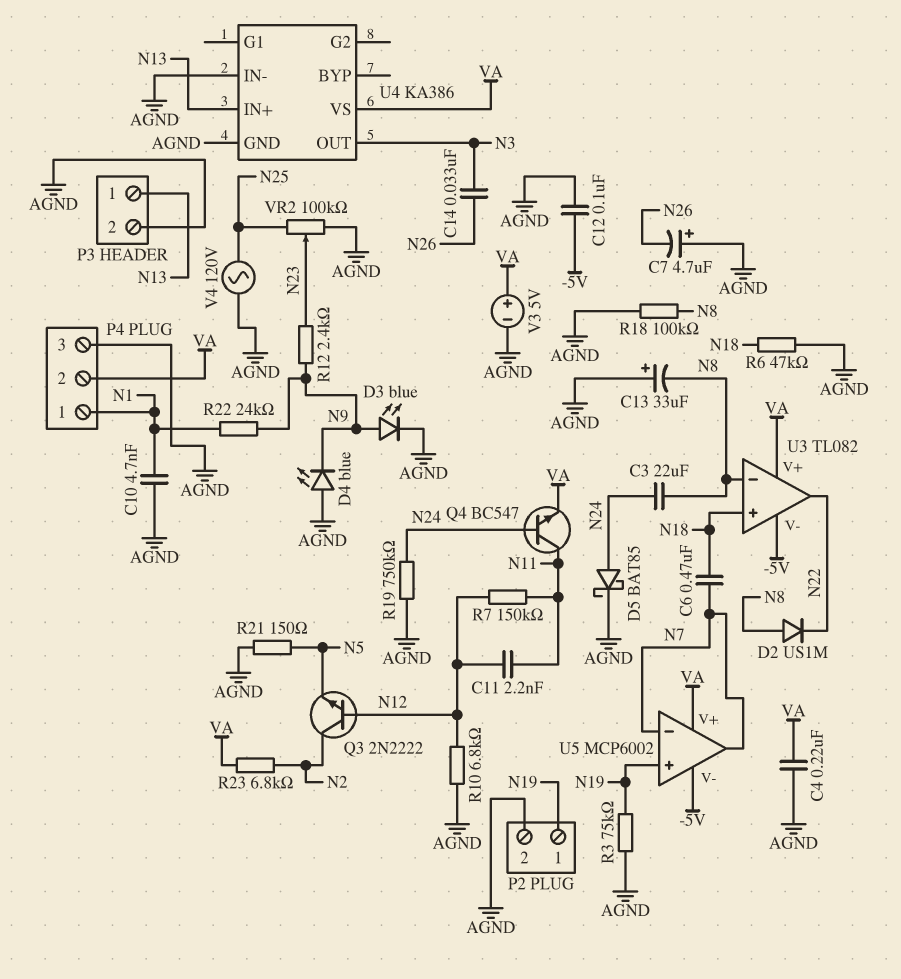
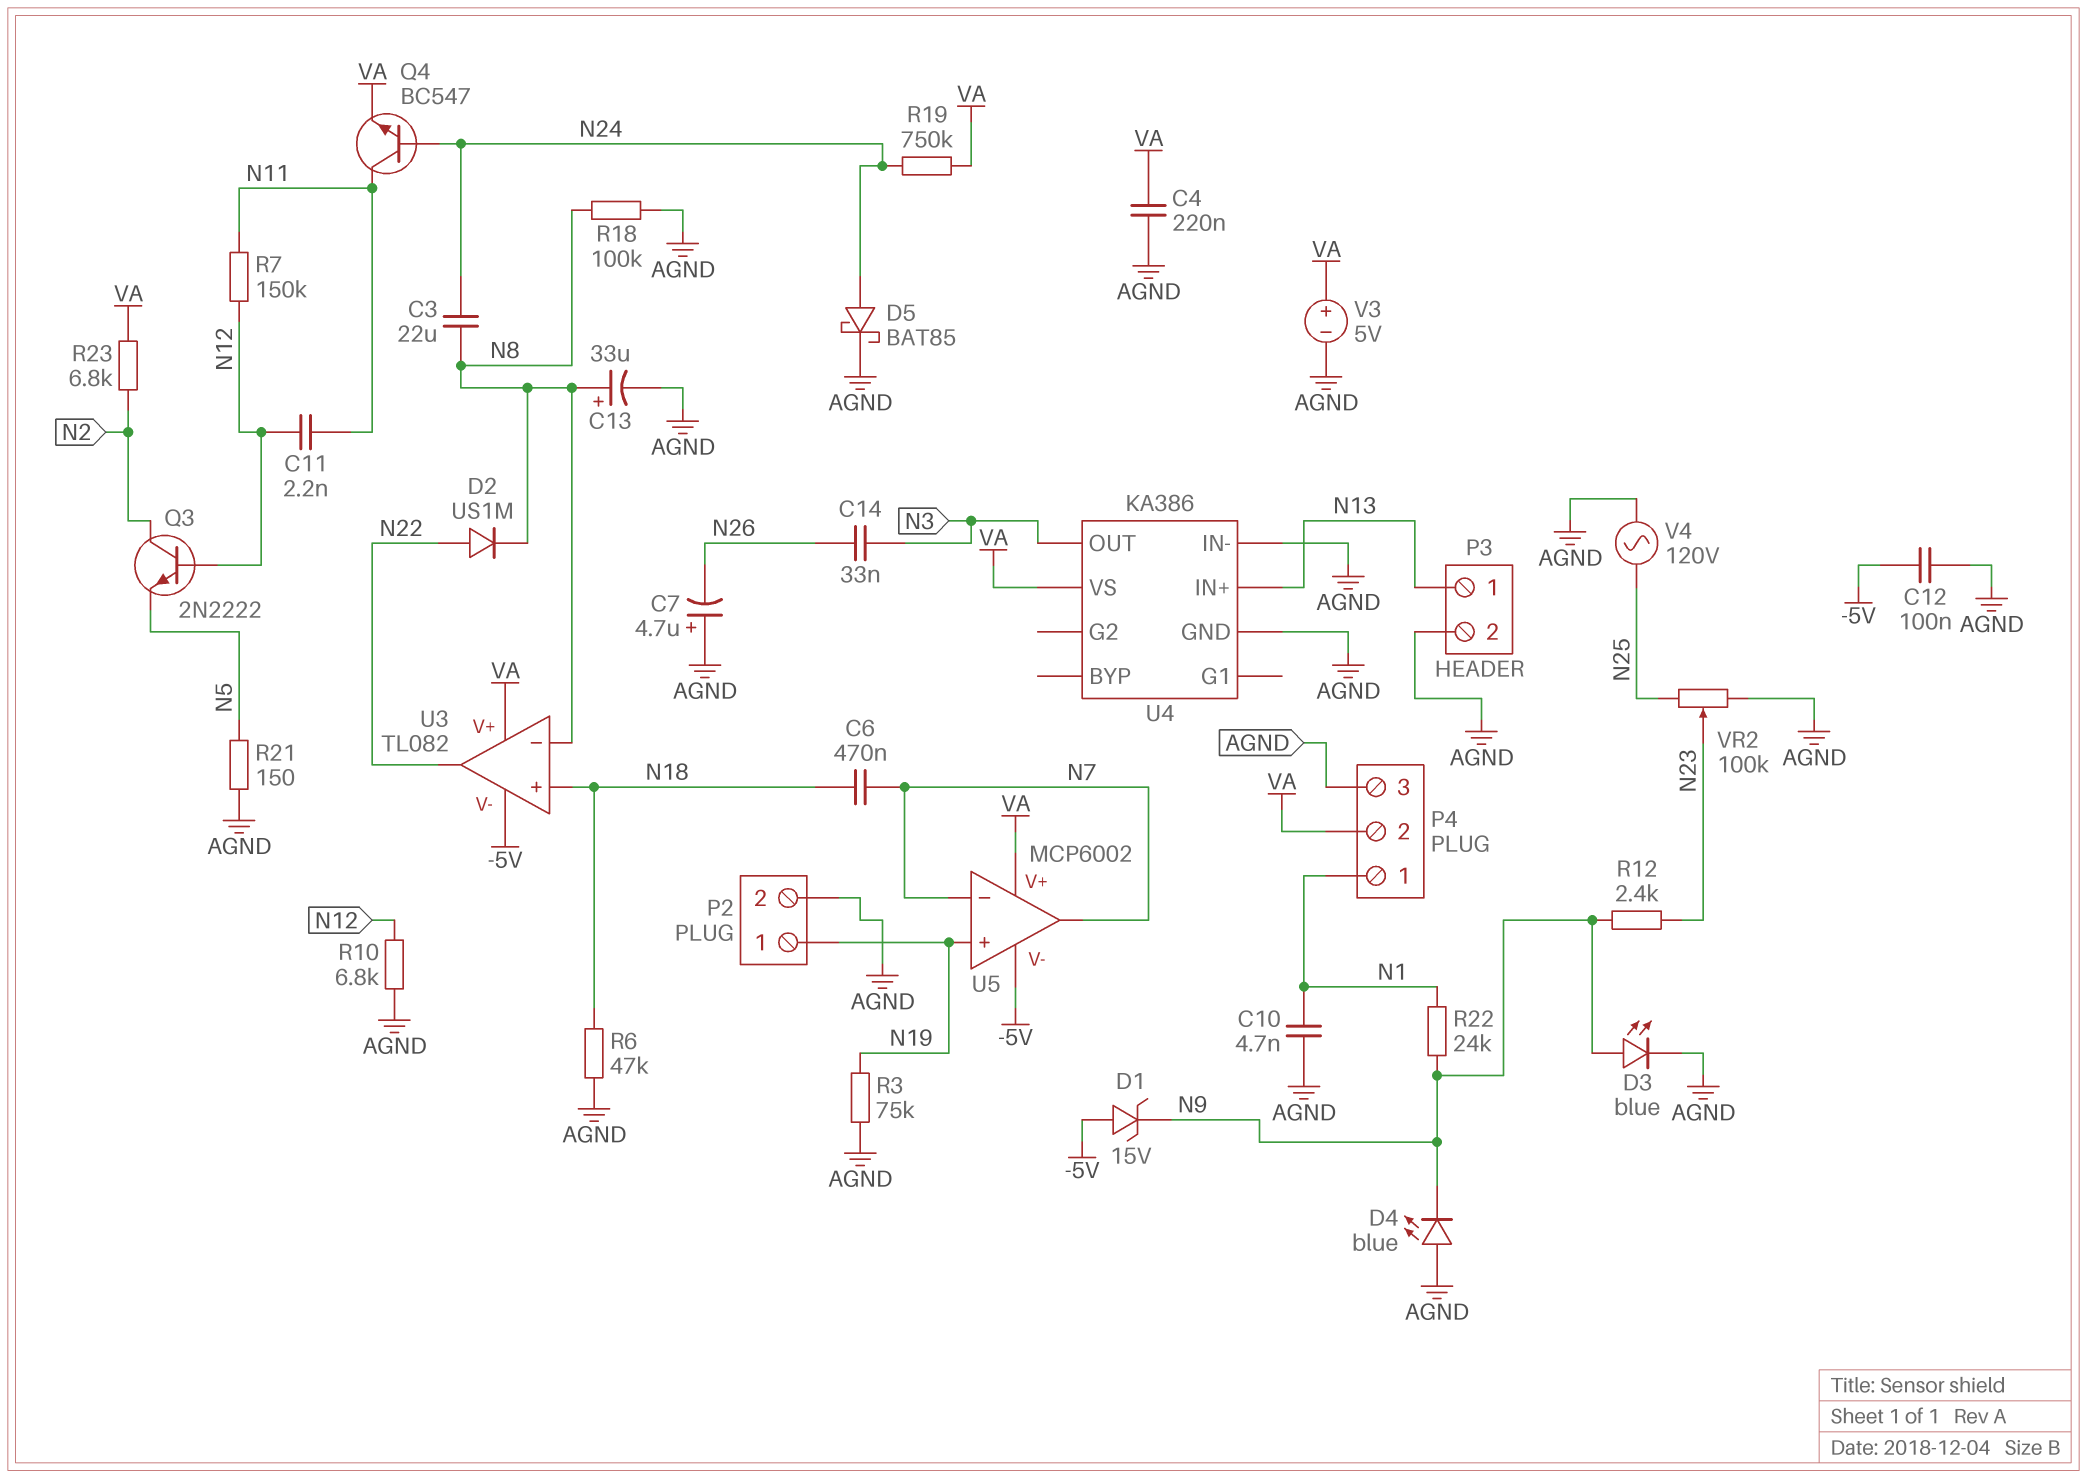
C13: 33uF (plus AGND, minus N8) -> 33uF (plus N8, minus AGND)
D1: none -> zener 15V (A -5V, K N9)
D2: diode US1M (A N8, K N22) -> diode US1M (A N22, K N8)
R19: 750k (AGND, N24) -> 750k (N24, VA)

